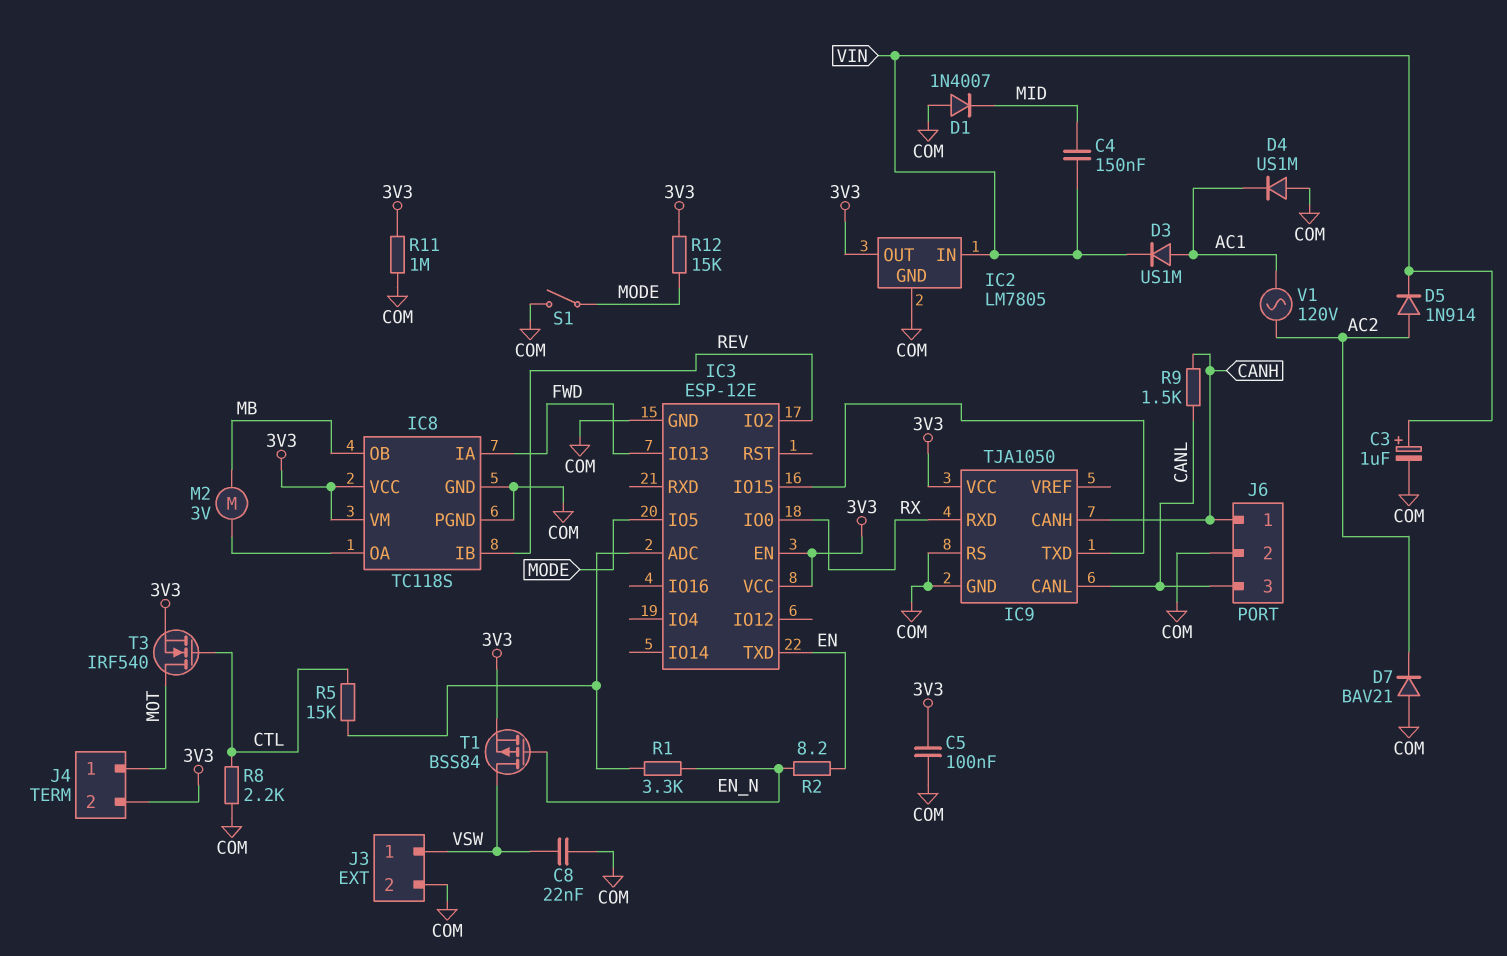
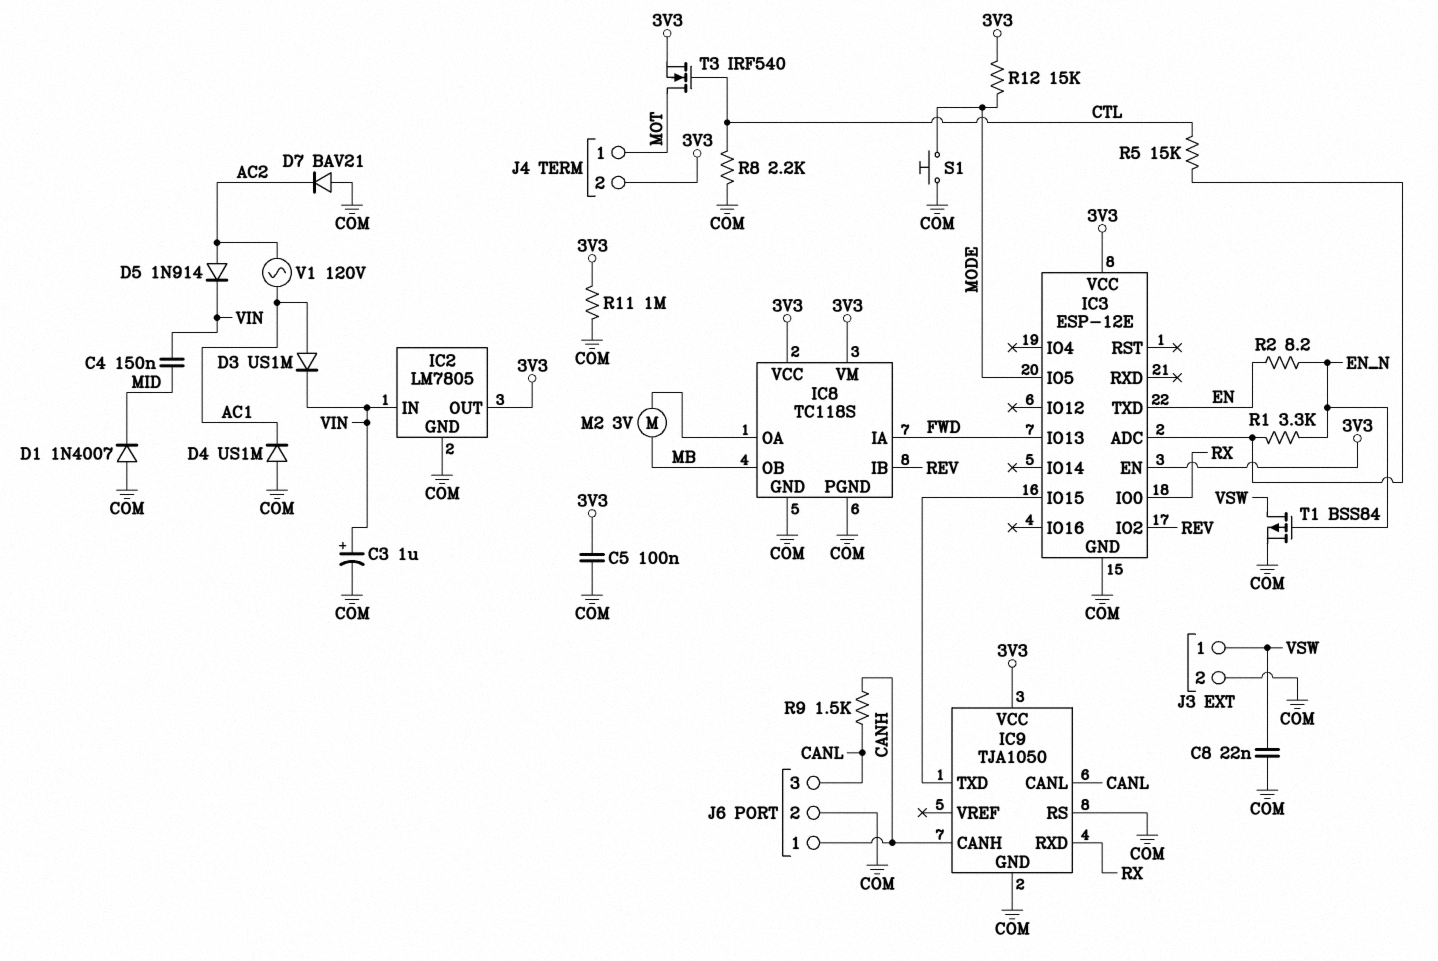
S1: switch (COM, MODE) -> button (COM, MODE)
T1: PMOS BSS84 (G EN_N, D VSW, S 3V3) -> PMOS BSS84 (G EN_N, D VSW, S COM)

